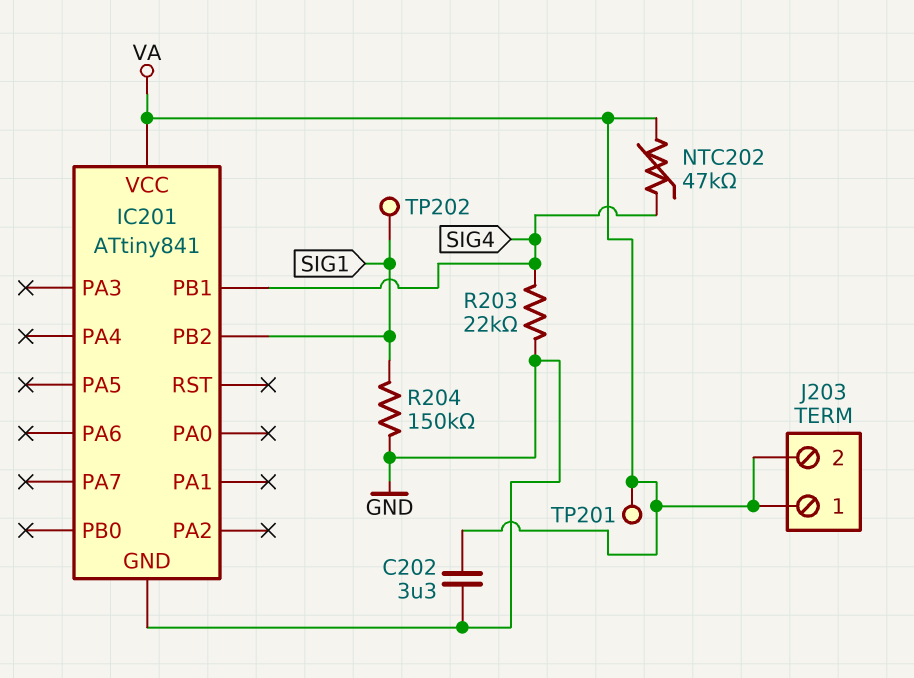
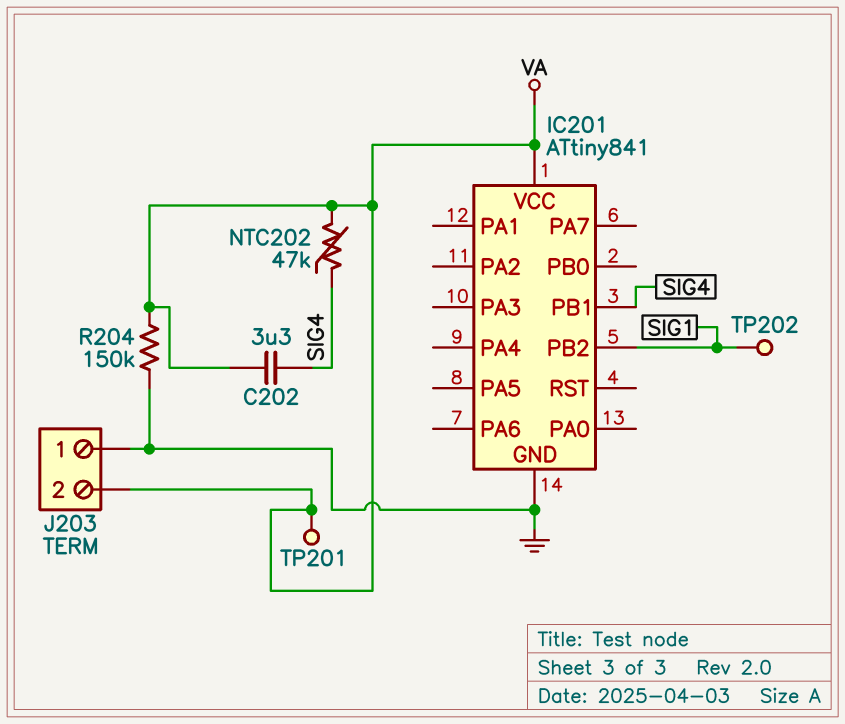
C202: 3.3uF (GND, VA) -> 3.3uF (SIG4, VA)
J203 pin 1: VA -> GND
R203: 22k (GND, SIG4) -> none
R204: 150k (GND, SIG1) -> 150k (GND, VA)

